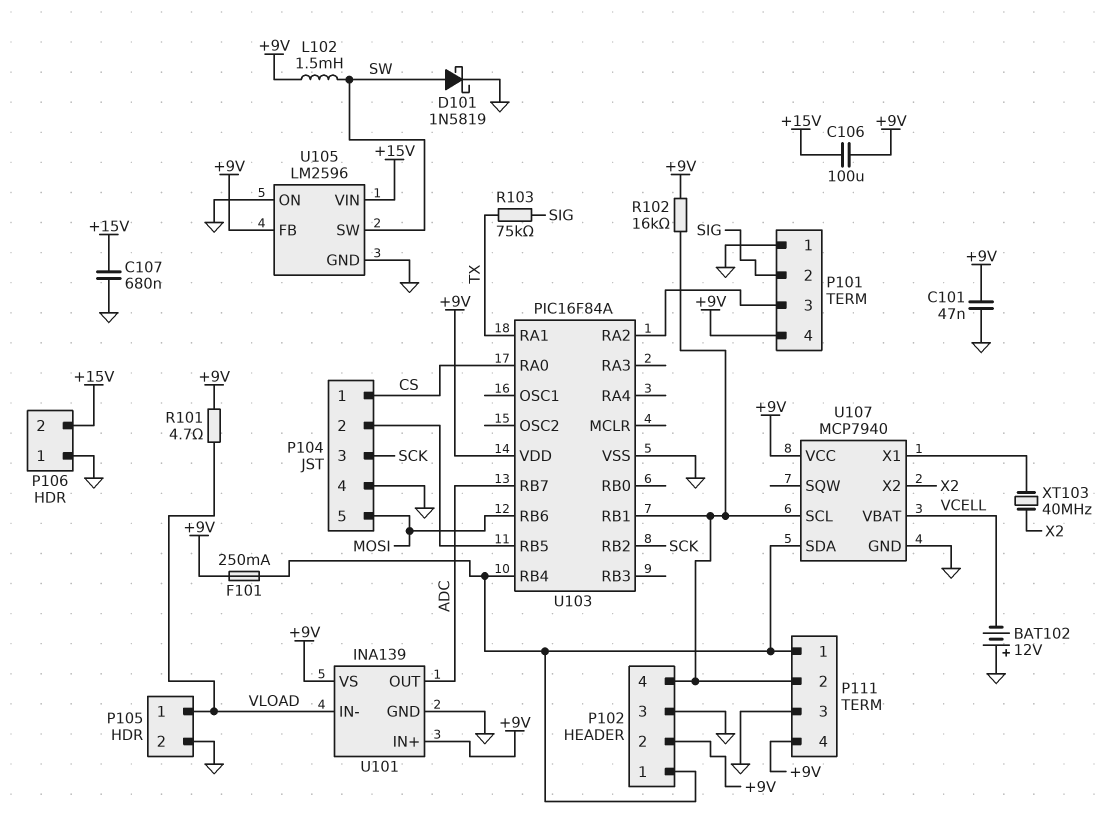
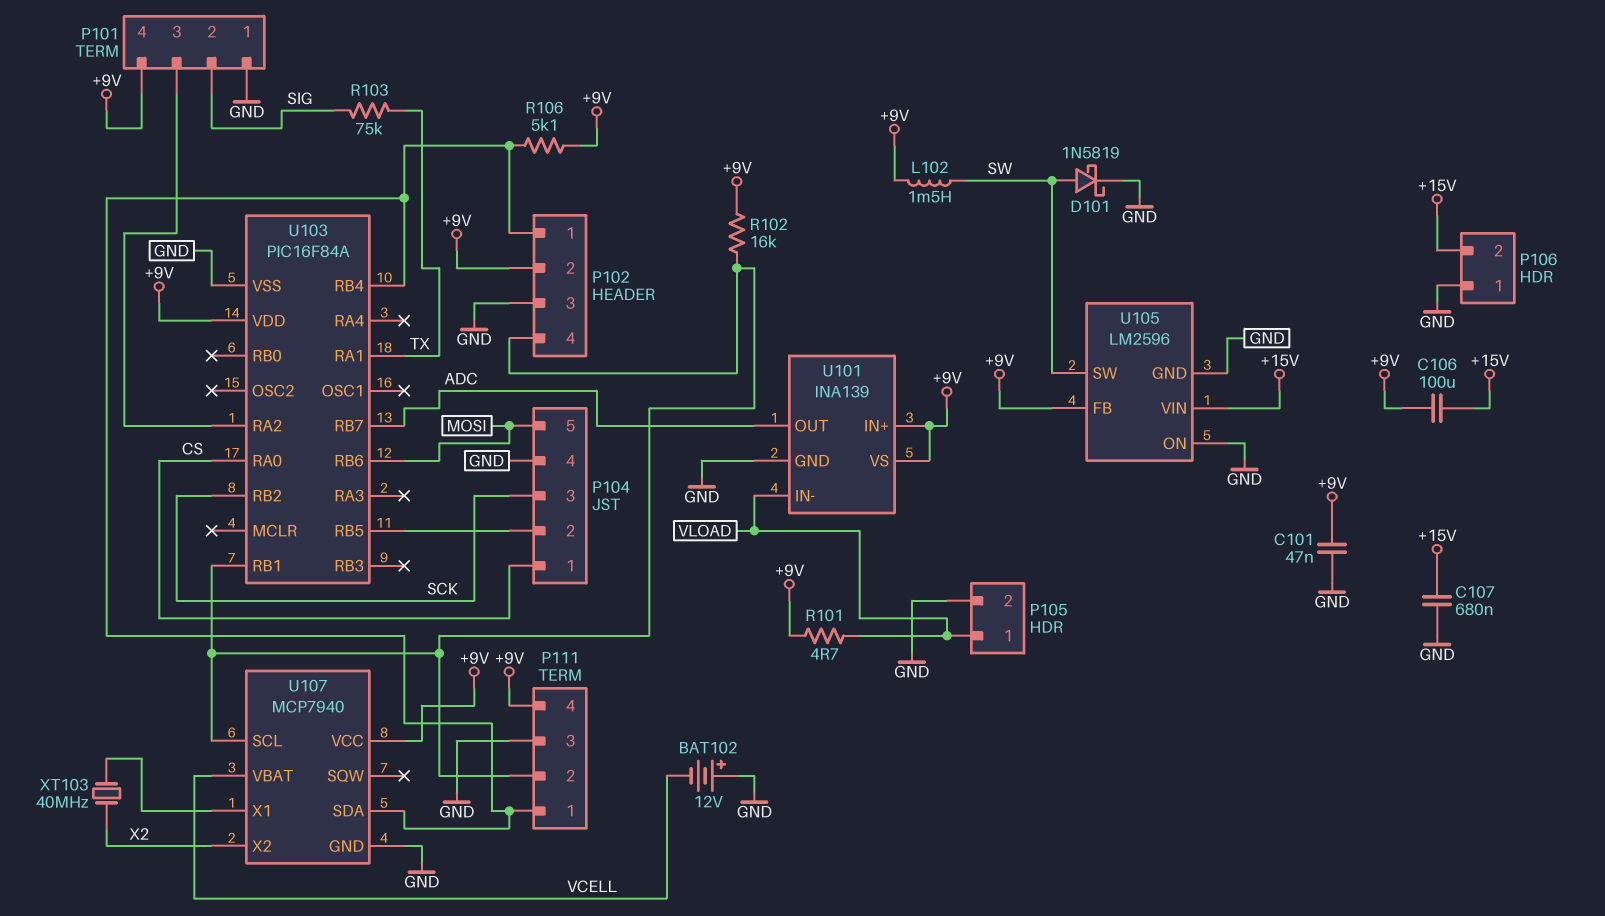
F101: 250mA (+9V, P102/1) -> none
R106: none -> 5.1k (+9V, P102/1)

